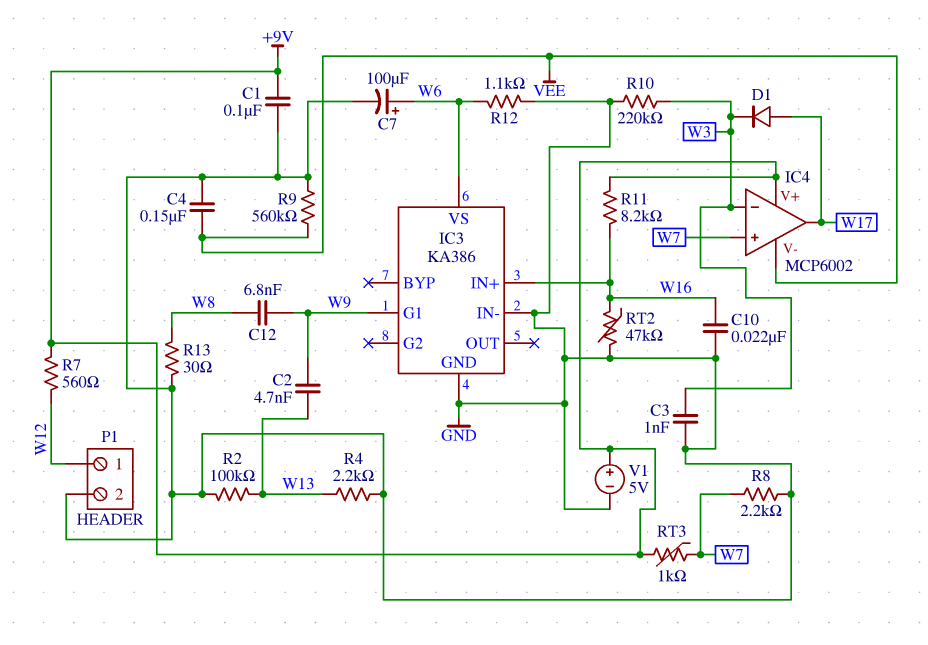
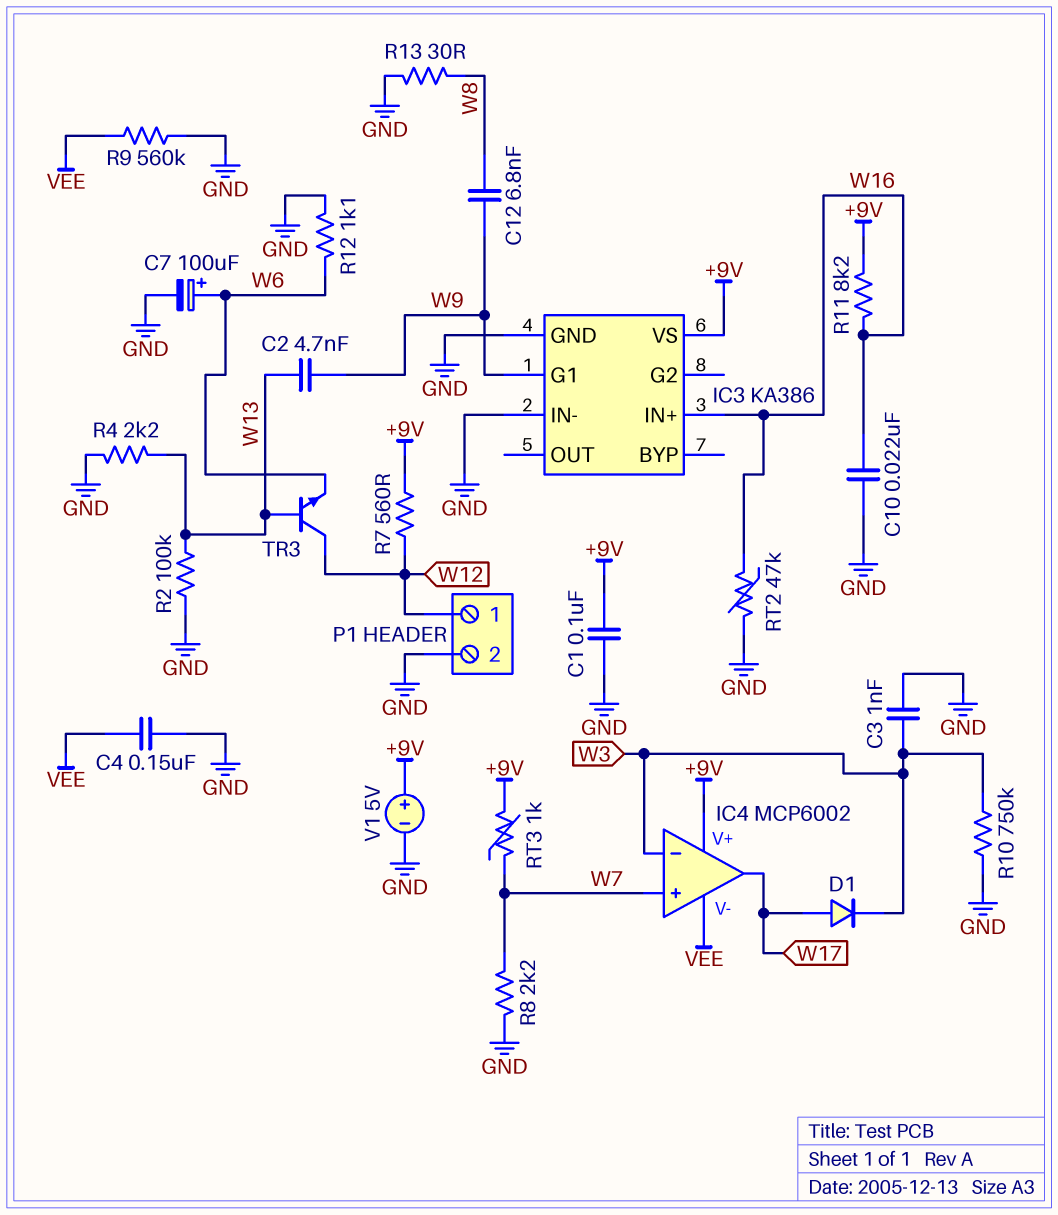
IC3 pin VS: W6 -> +9V
R10: 220k (GND, W3) -> 750k (GND, W3)
TR3: none -> NPN (B W13, C W12, E W6)

